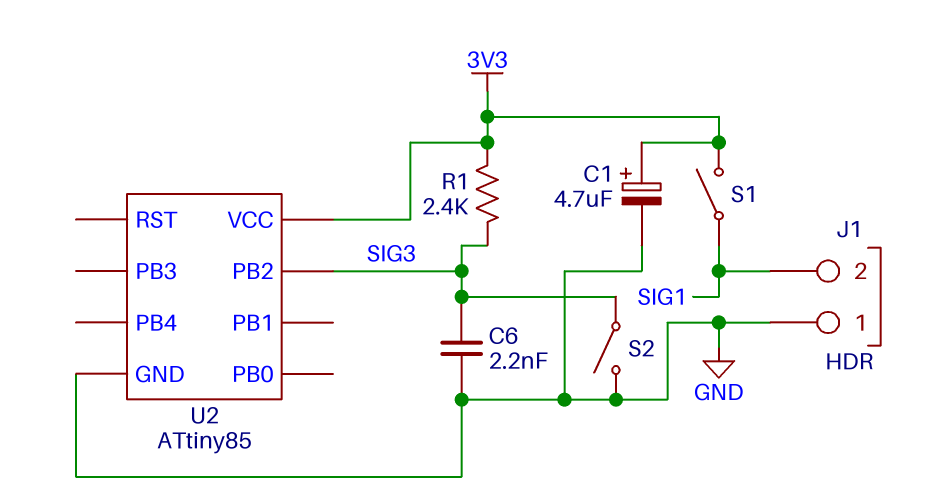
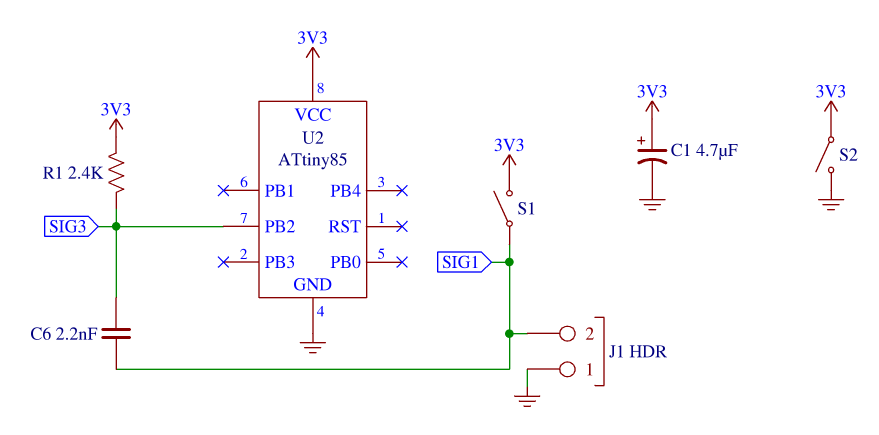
C6: 2.2nF (GND, SIG3) -> 2.2nF (SIG1, SIG3)
S2: switch (GND, SIG3) -> switch (3V3, GND)

